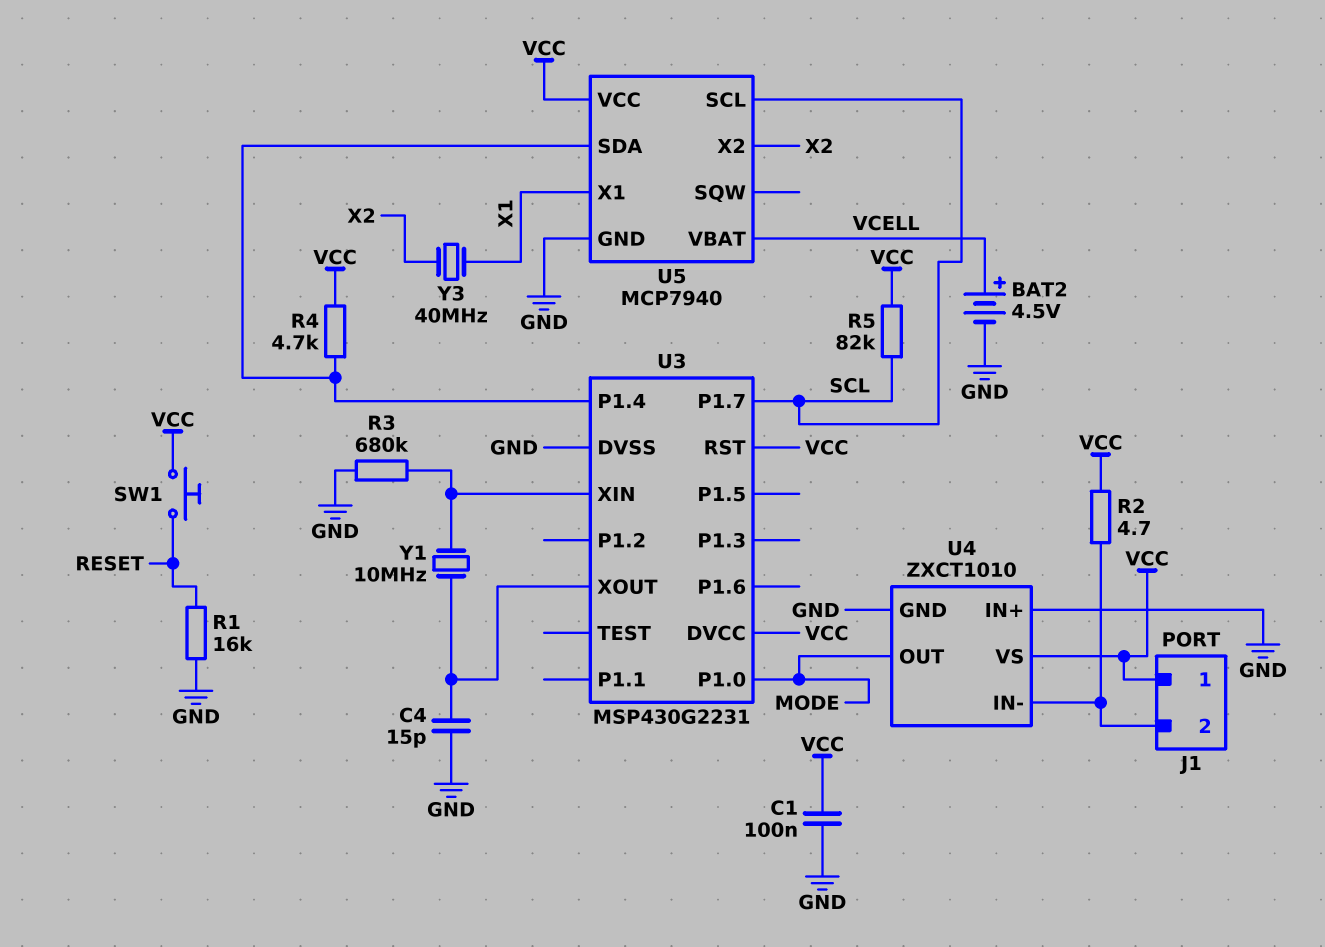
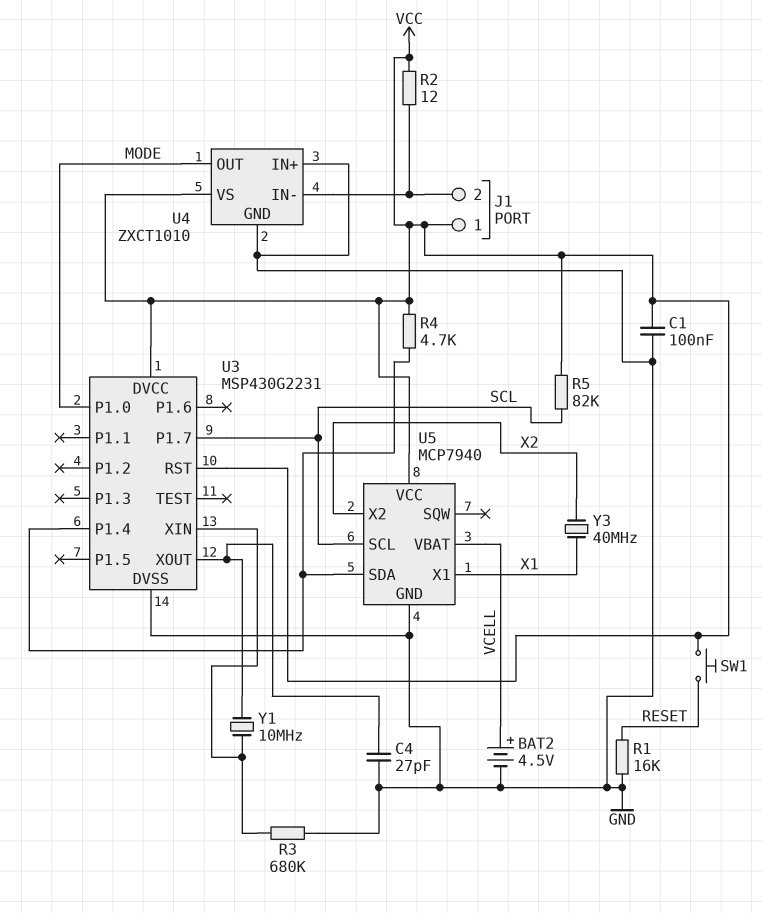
C4: 15pF (GND, U3/XOUT) -> 27pF (GND, U3/XOUT)
R2: 4.7 (J1/2, VCC) -> 12 (J1/2, VCC)

